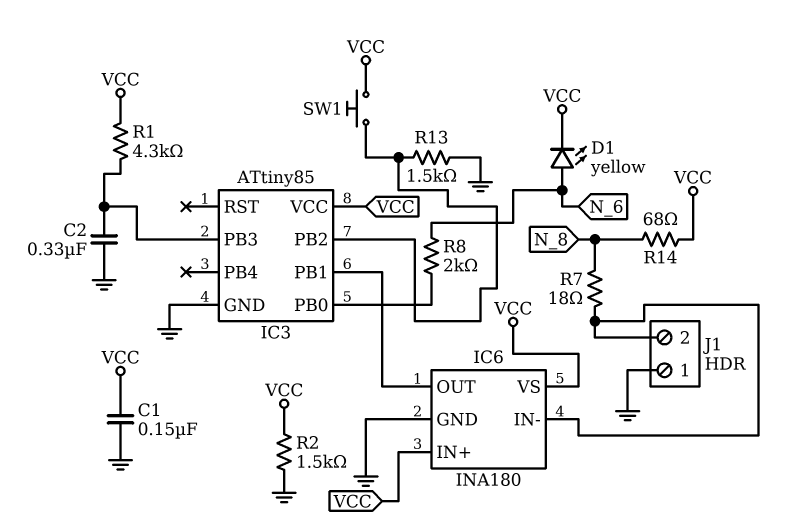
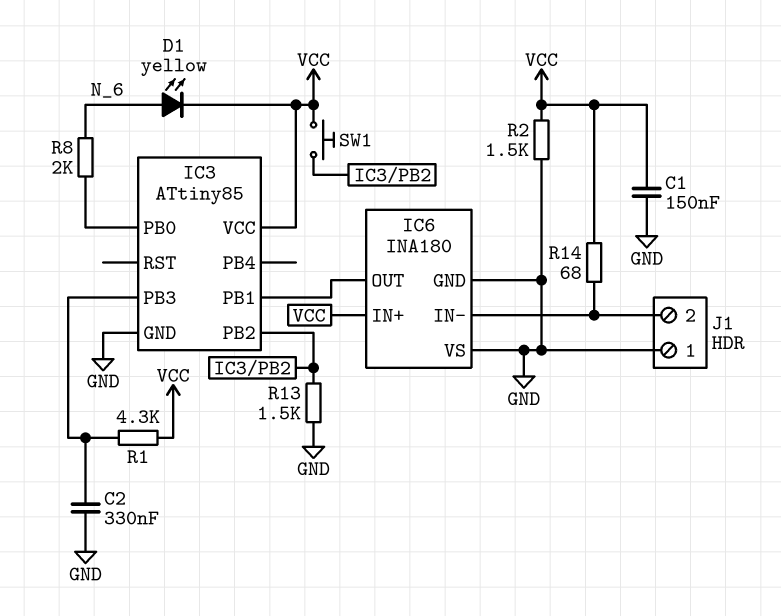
IC6 pin VS: VCC -> GND
R7: 18 (IC6/IN-, N_8) -> none
R14: 68 (N_8, VCC) -> 68 (IC6/IN-, VCC)

